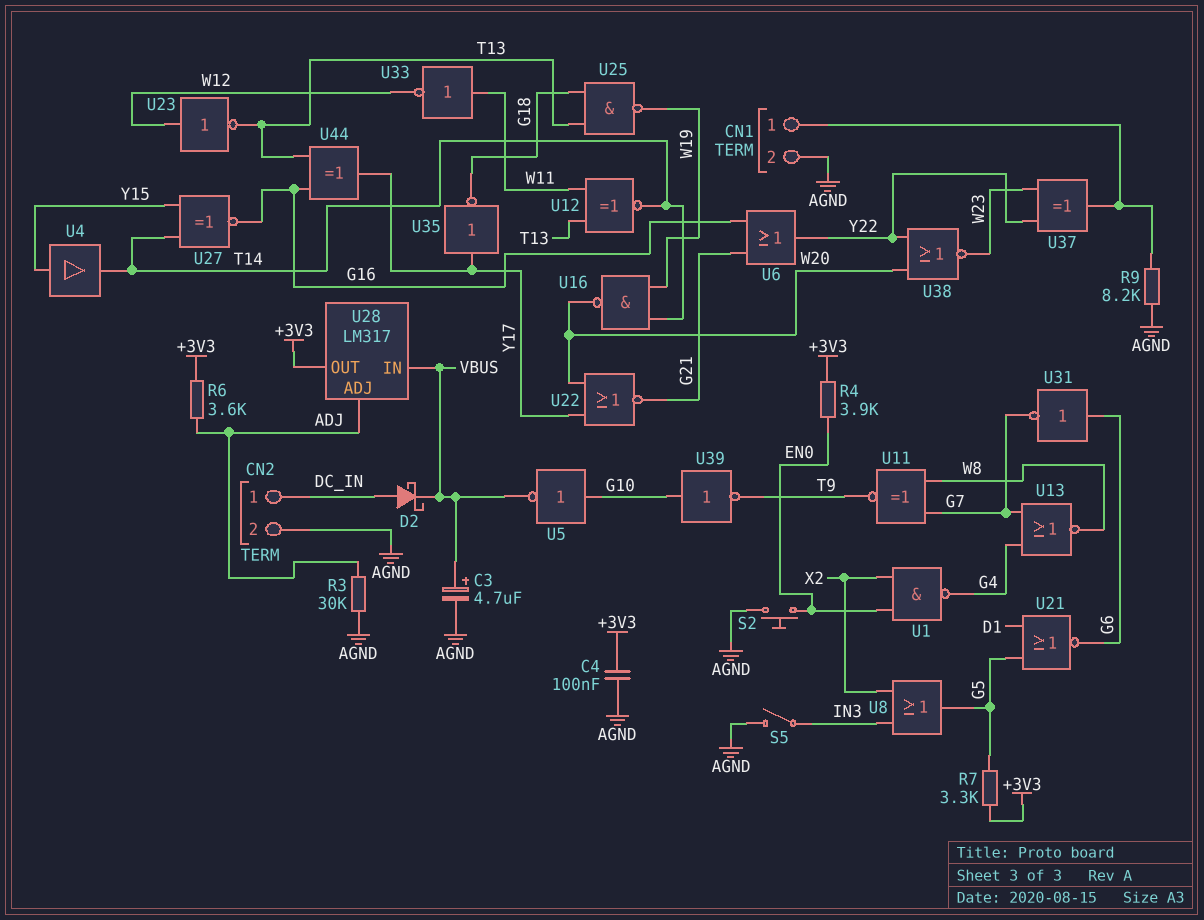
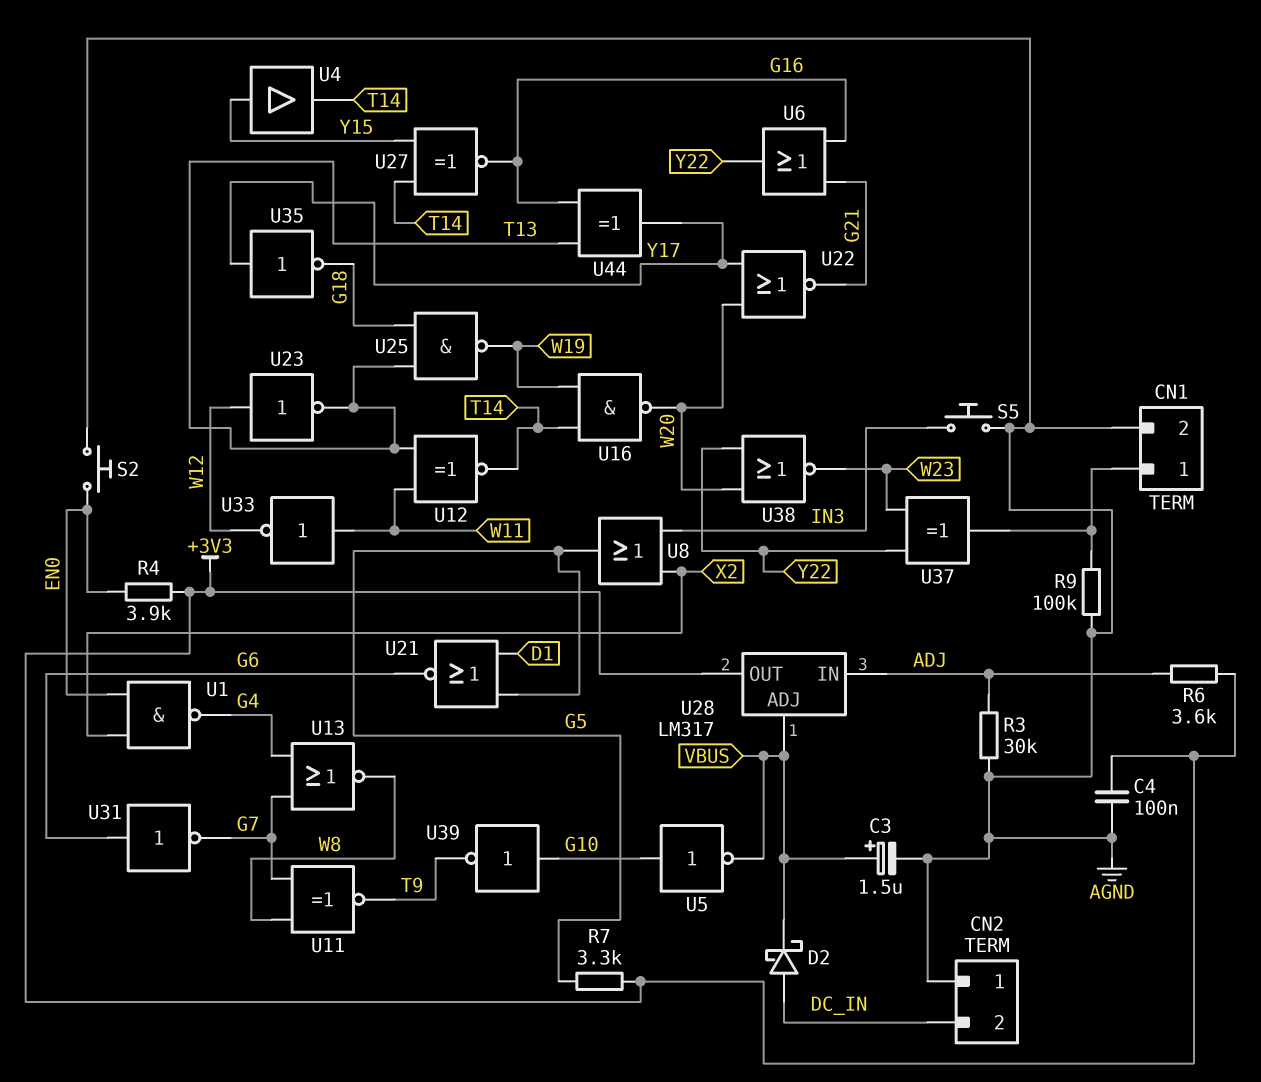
C3: 4.7uF (plus VBUS, minus AGND) -> 1.5uF (plus VBUS, minus AGND)
CN2 pin 1: DC_IN -> AGND
CN2 pin 2: AGND -> DC_IN
R9: 8.2k (AGND, CN1/1) -> 100k (AGND, CN1/1)
S5: switch (AGND, IN3) -> button (AGND, IN3)
U28 pin ADJ: ADJ -> VBUS
U28 pin IN: VBUS -> ADJ

